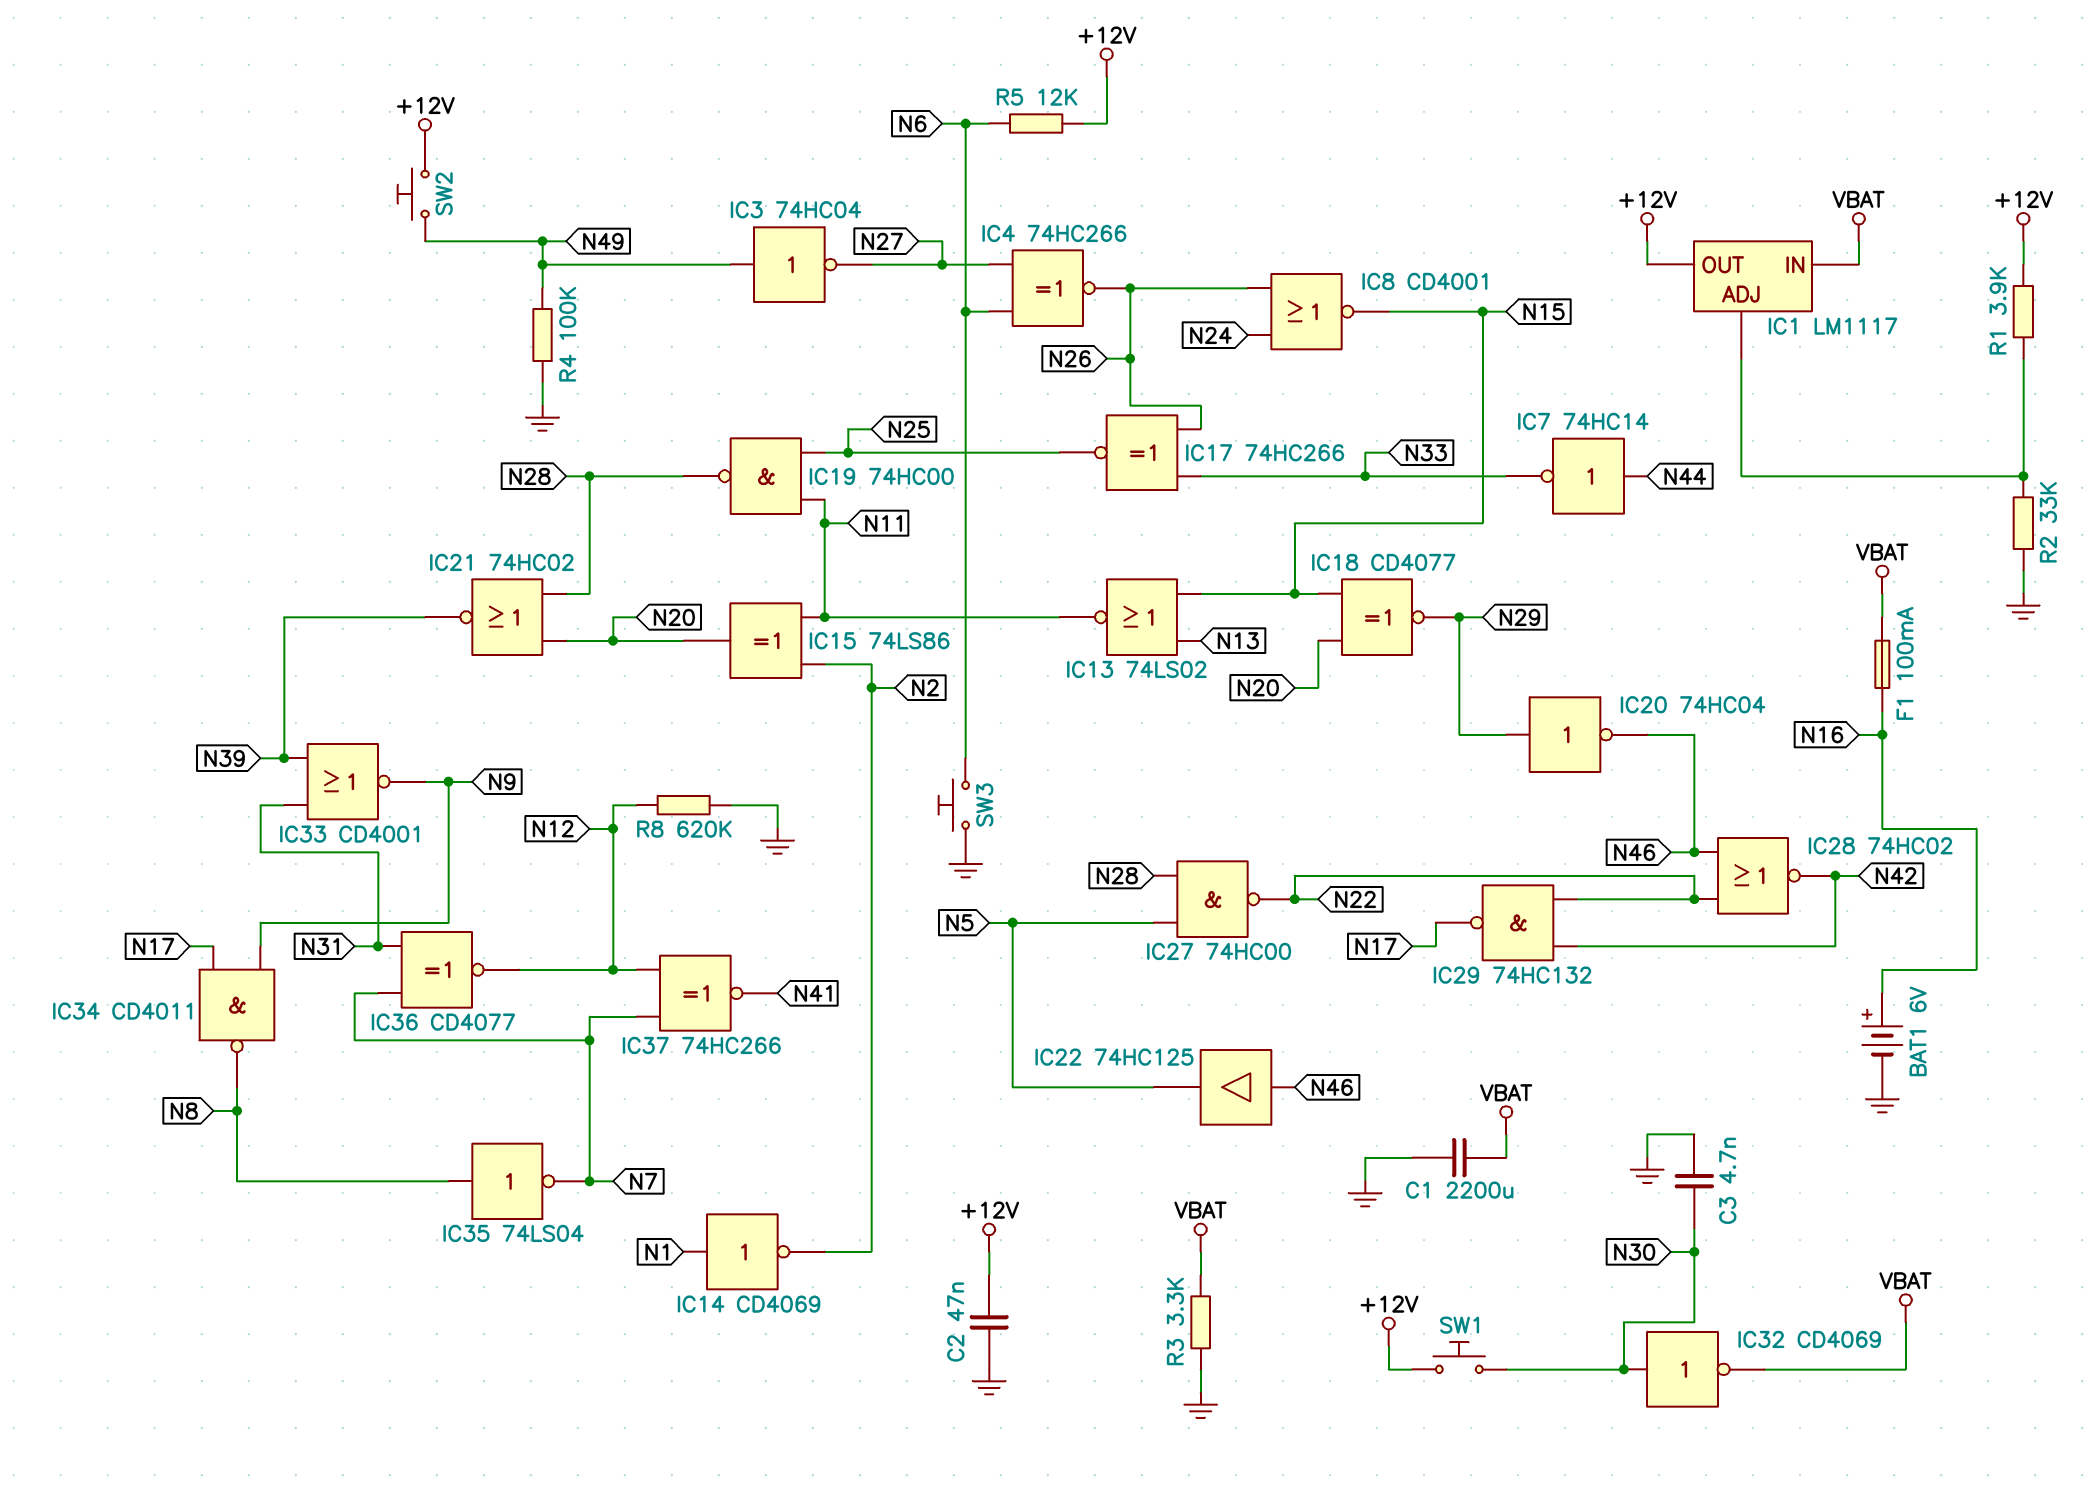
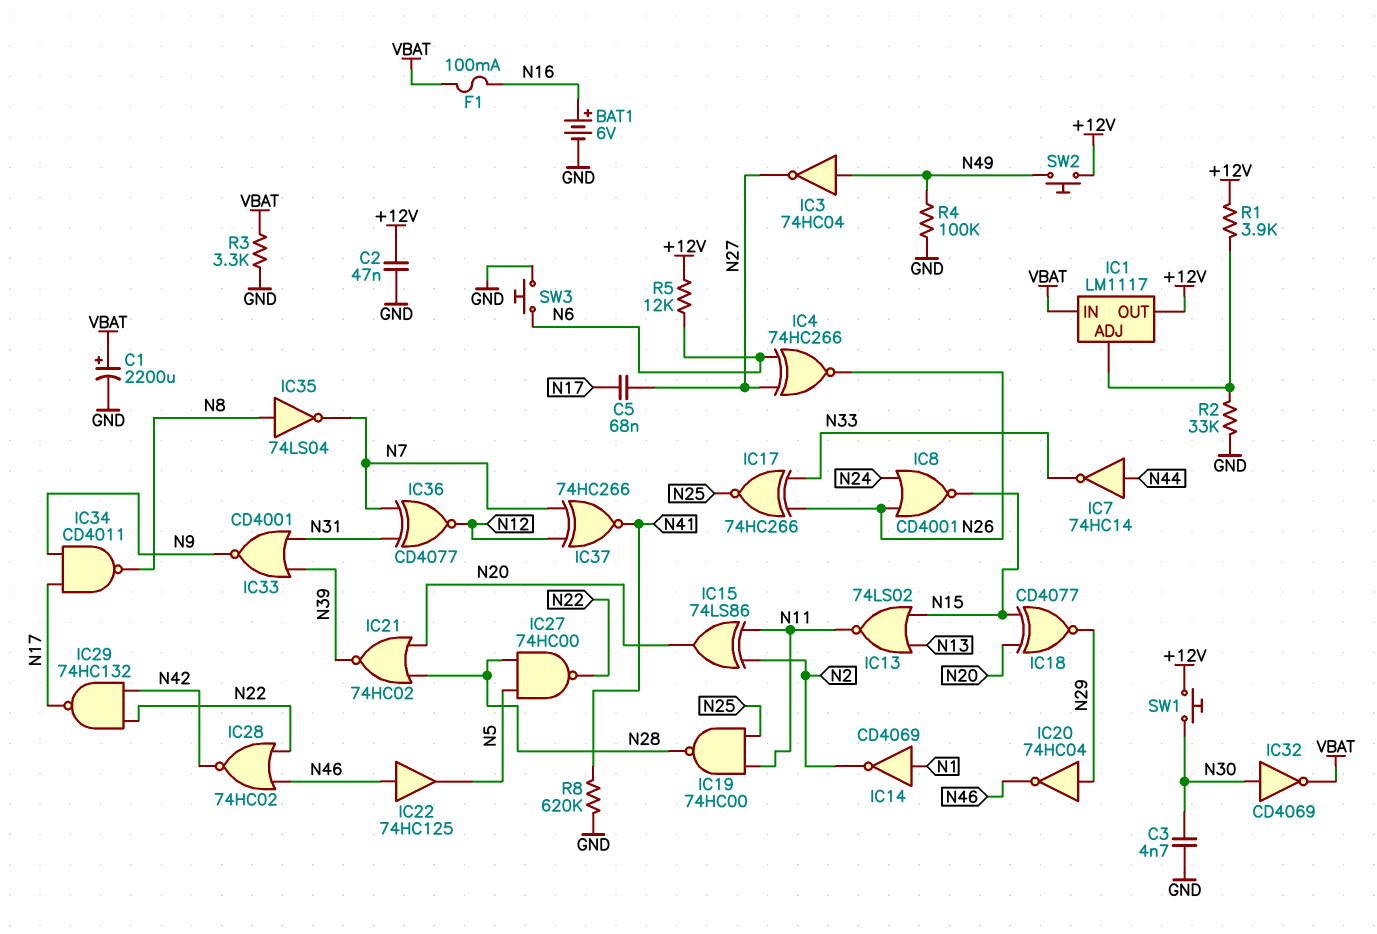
C1: 2200uF (GND, VBAT) -> 2200uF (plus VBAT, minus GND)
C5: none -> 68nF (N17, N27)
R8: 620k (GND, N12) -> 620k (GND, N41)

